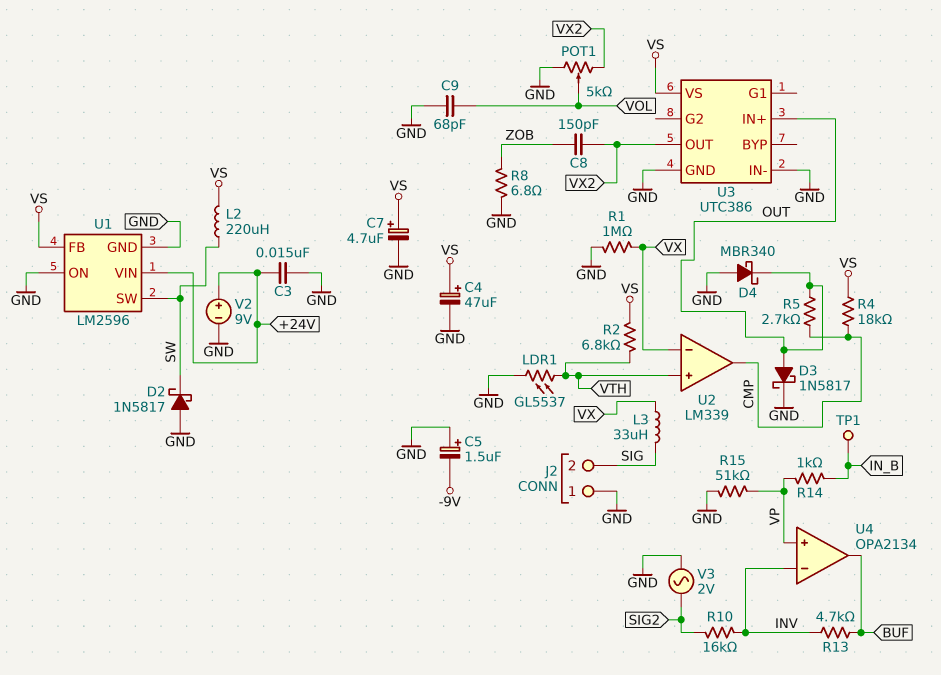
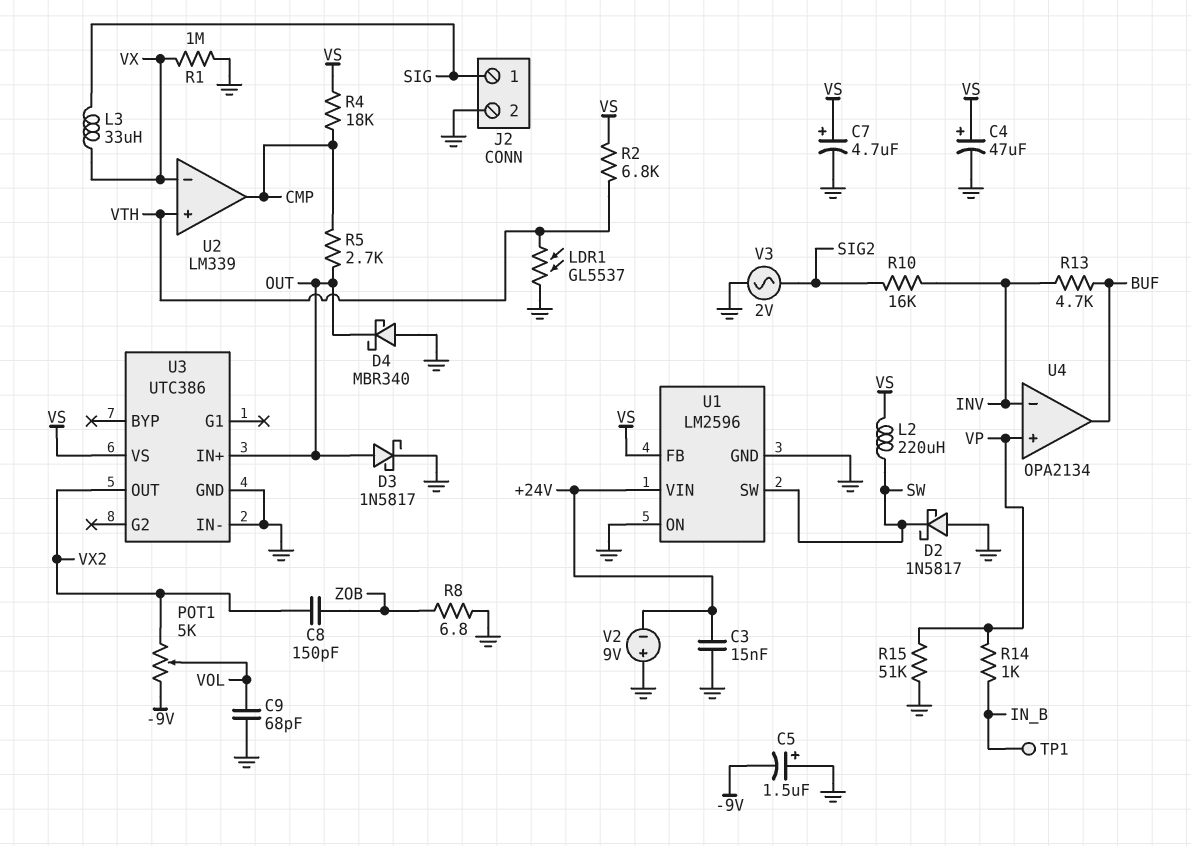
J2 pin 1: GND -> SIG
J2 pin 2: SIG -> GND
POT1: 5k (GND, VX2, wiper VOL) -> 5k (-9V, VX2, wiper VOL)
V2: 9V (plus +24V, minus GND) -> 9V (plus GND, minus +24V)

